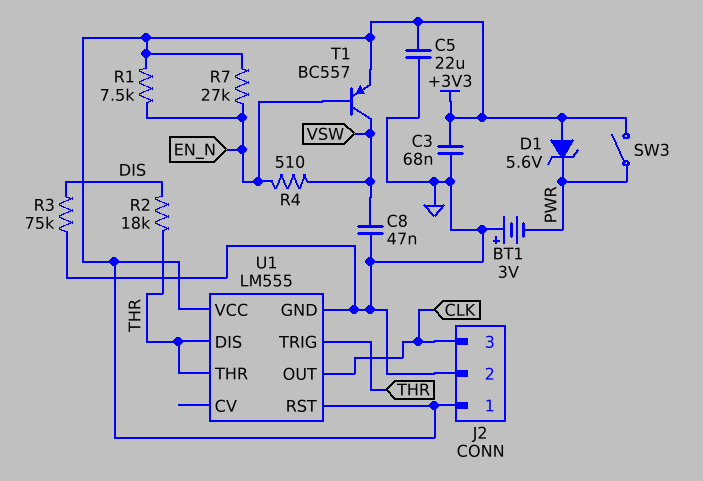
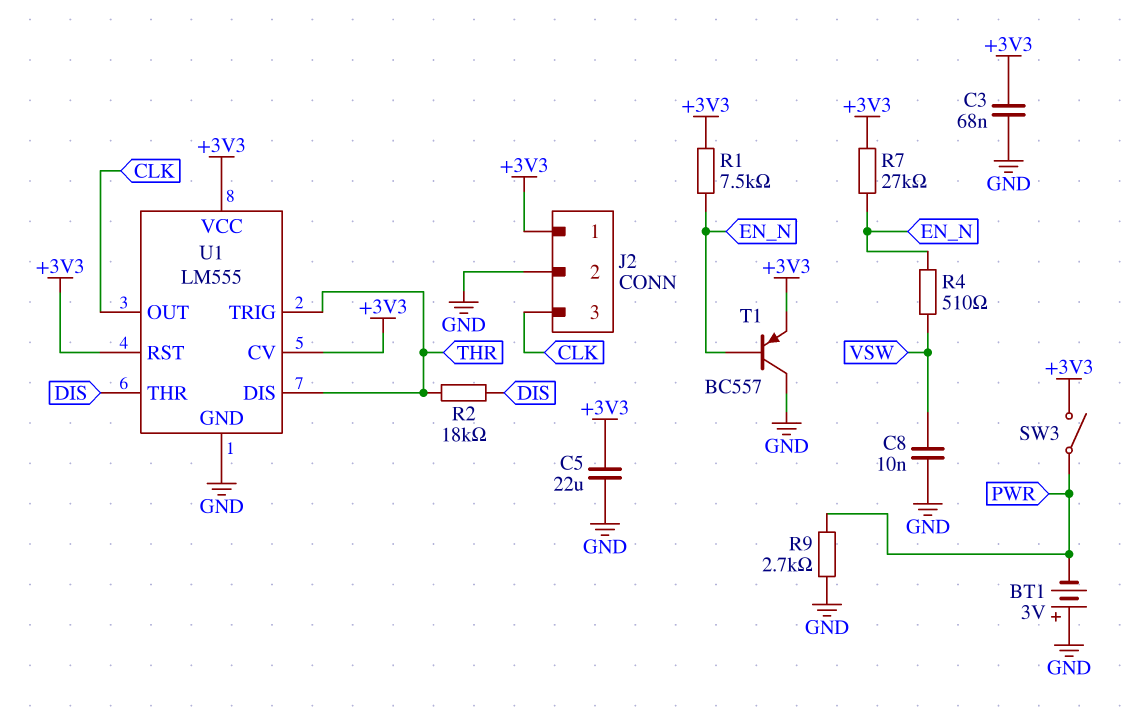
C8: 47nF (GND, VSW) -> 10nF (GND, VSW)
D1: zener 5.6V (A +3V3, K PWR) -> none
R3: 75k (DIS, GND) -> none
R9: none -> 2.7k (GND, PWR)
T1: PNP BC557 (B EN_N, C VSW, E +3V3) -> PNP BC557 (B EN_N, C GND, E +3V3)
U1 pin CV: none -> +3V3
U1 pin THR: THR -> DIS

